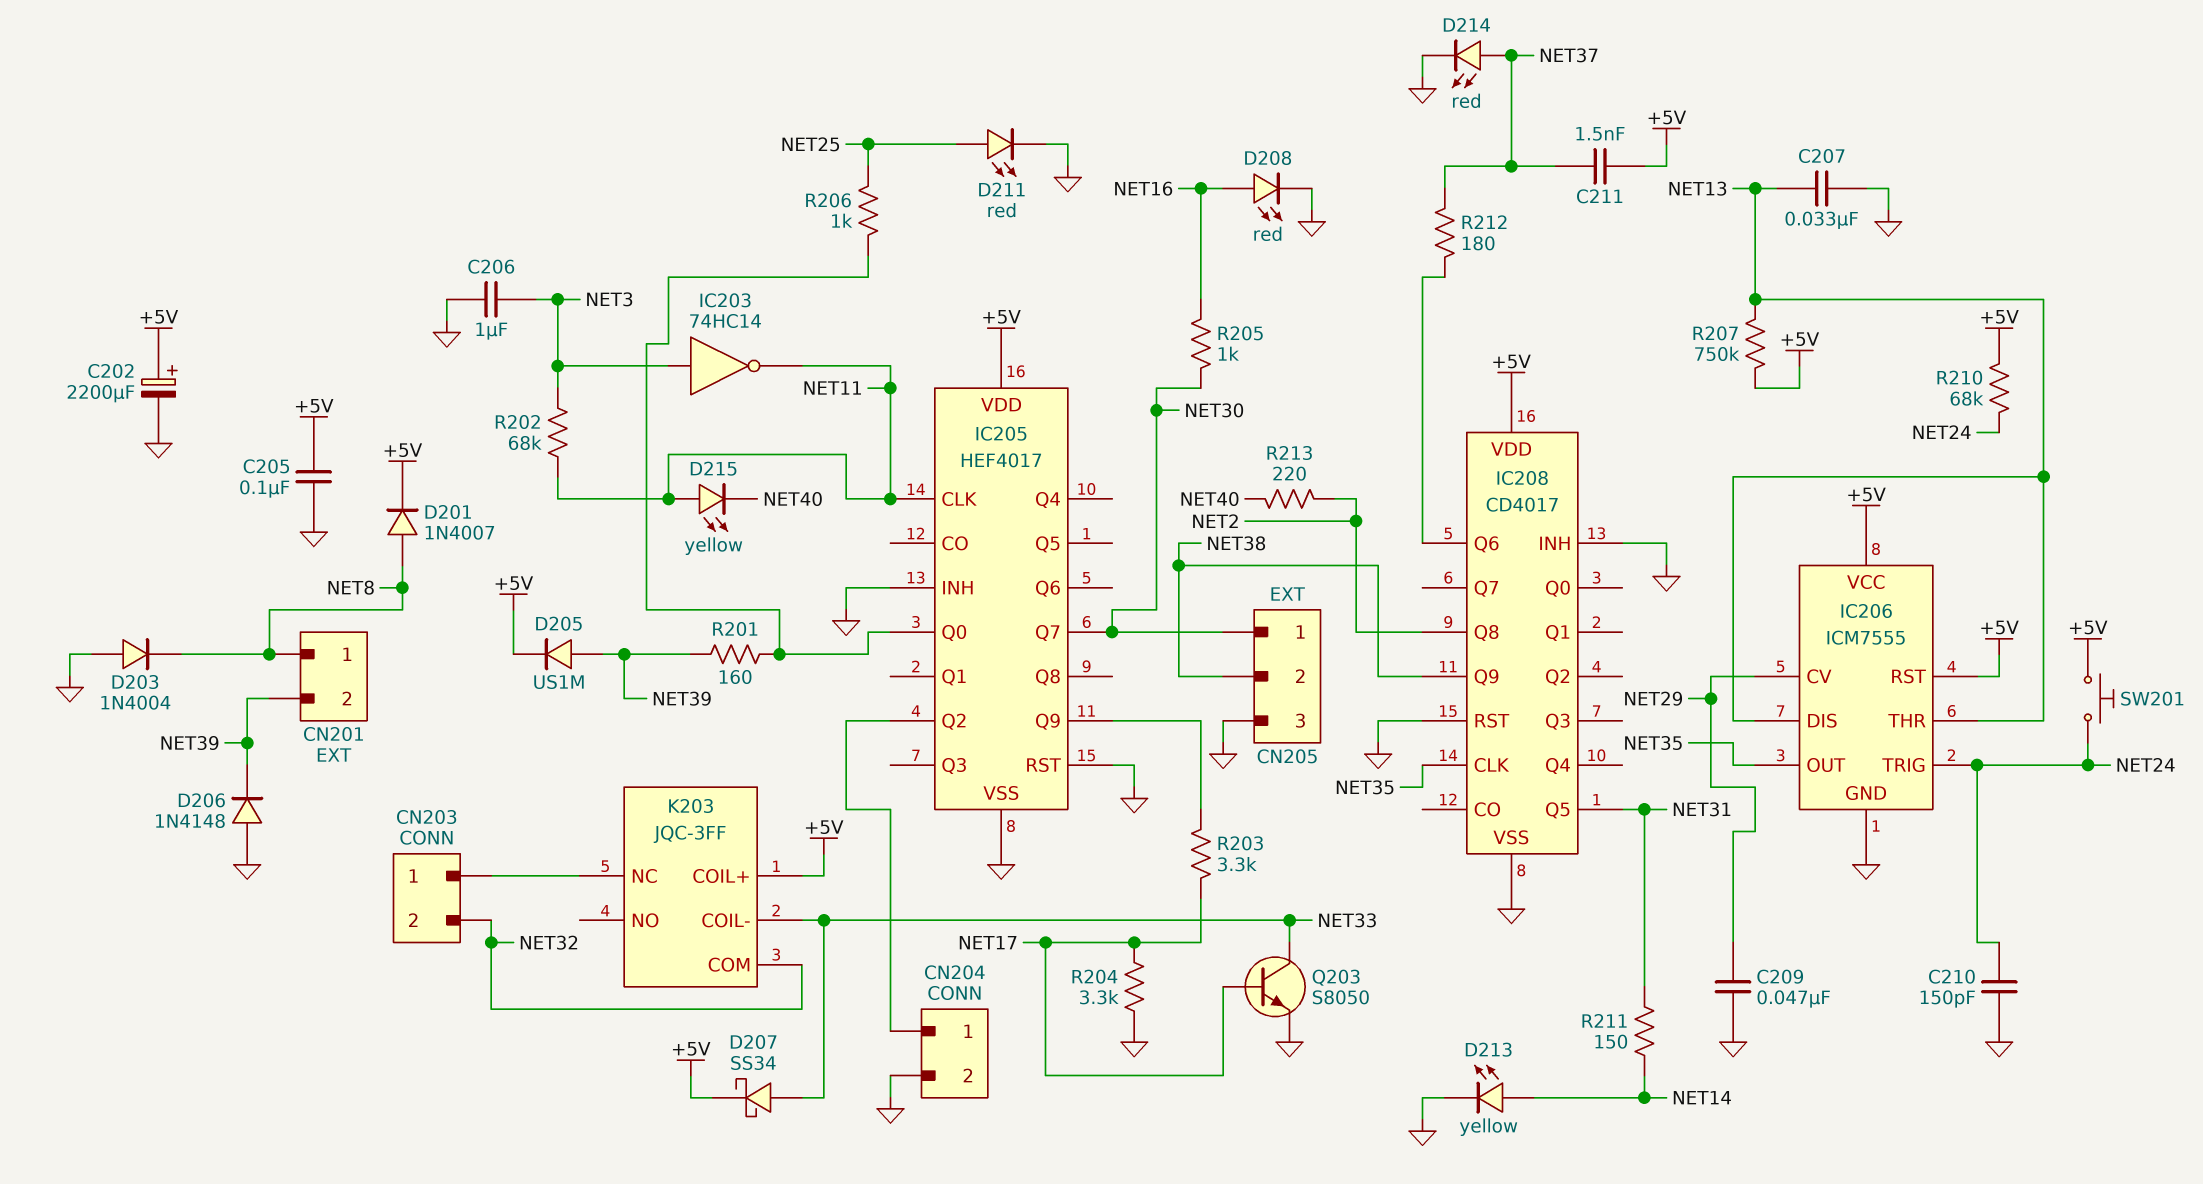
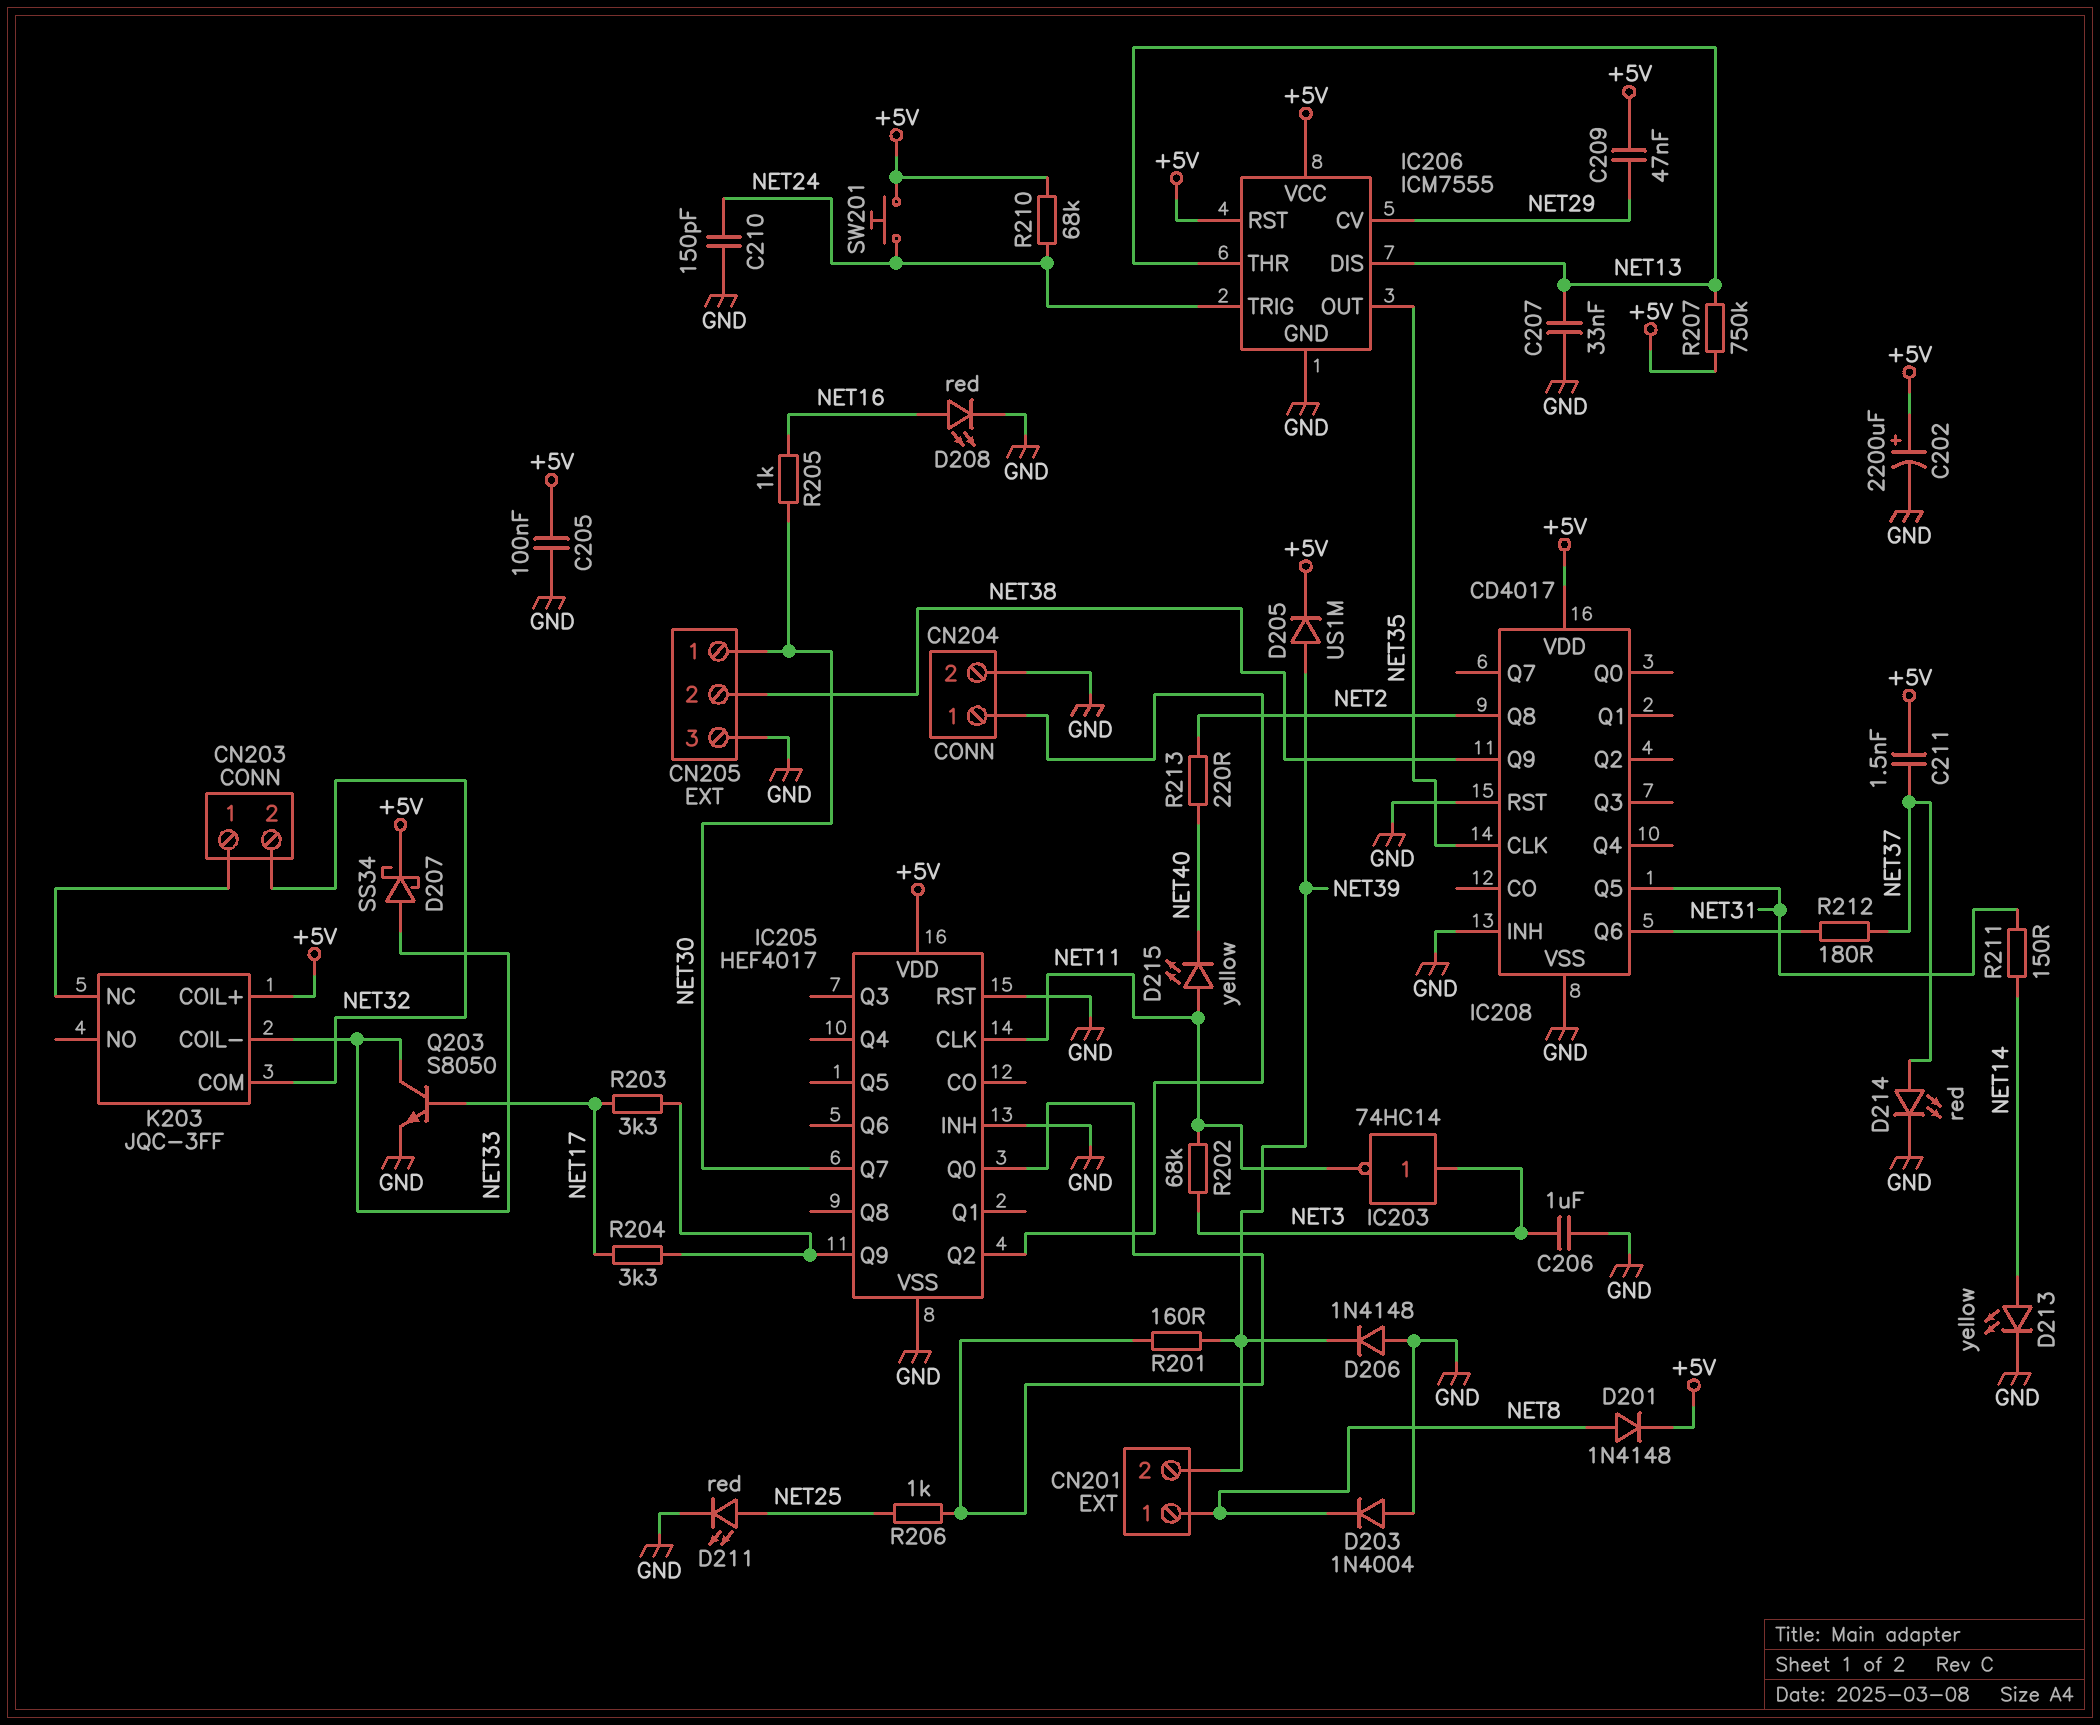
C209: 47nF (GND, NET29) -> 47nF (+5V, NET29)
D201: diode 1N4007 (A NET8, K +5V) -> diode 1N4148 (A NET8, K +5V)
R204: 3.3k (GND, NET17) -> 3.3k (IC205/Q9, NET17)

